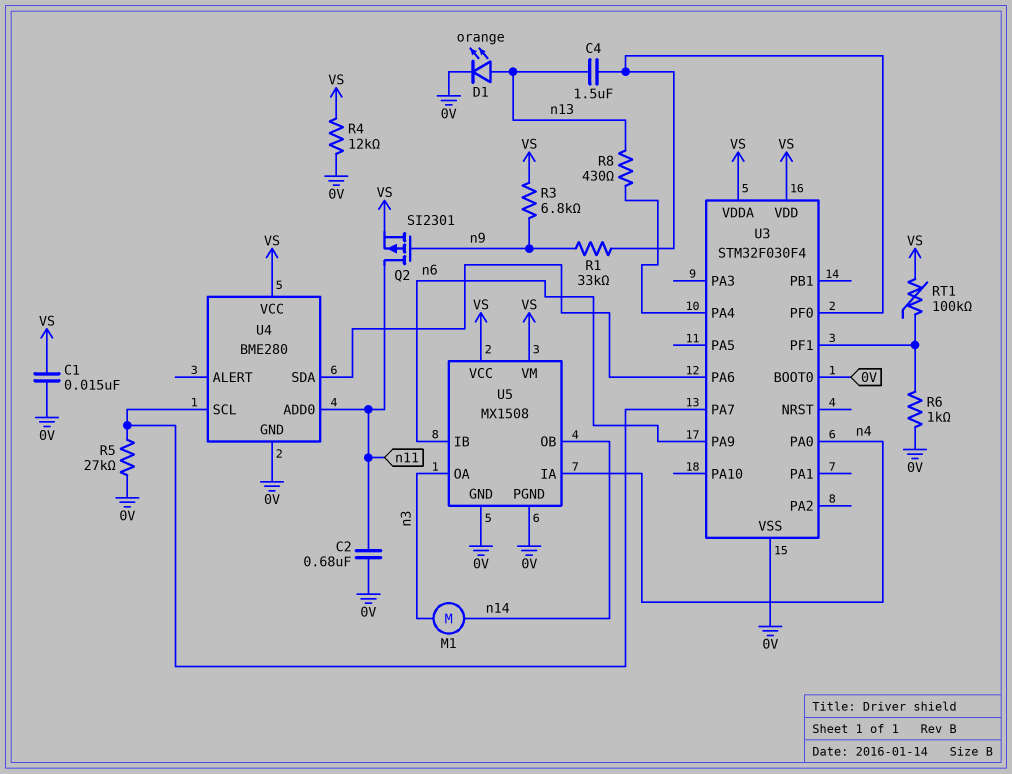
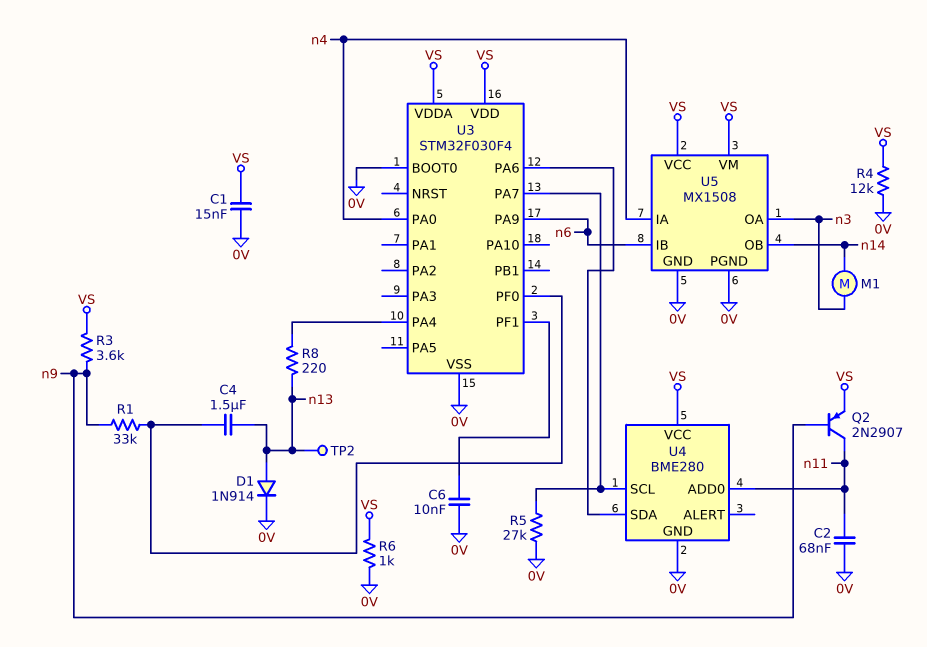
C2: 680nF (0V, n11) -> 68nF (0V, n11)
C6: none -> 10nF (0V, U3/PF1)
D1: LED orange (A n13, K 0V) -> diode 1N914 (A n13, K 0V)
Q2: PMOS SI2301 (G n9, D n11, S VS) -> PNP 2N2907 (B n9, C n11, E VS)
R3: 6.8k (VS, n9) -> 3.6k (VS, n9)
R6: 1k (0V, U3/PF1) -> 1k (0V, VS)
R8: 430 (U3/PA4, n13) -> 220 (U3/PA4, n13)
RT1: 100k (U3/PF1, VS) -> none
TP2: none -> test point (n13)

